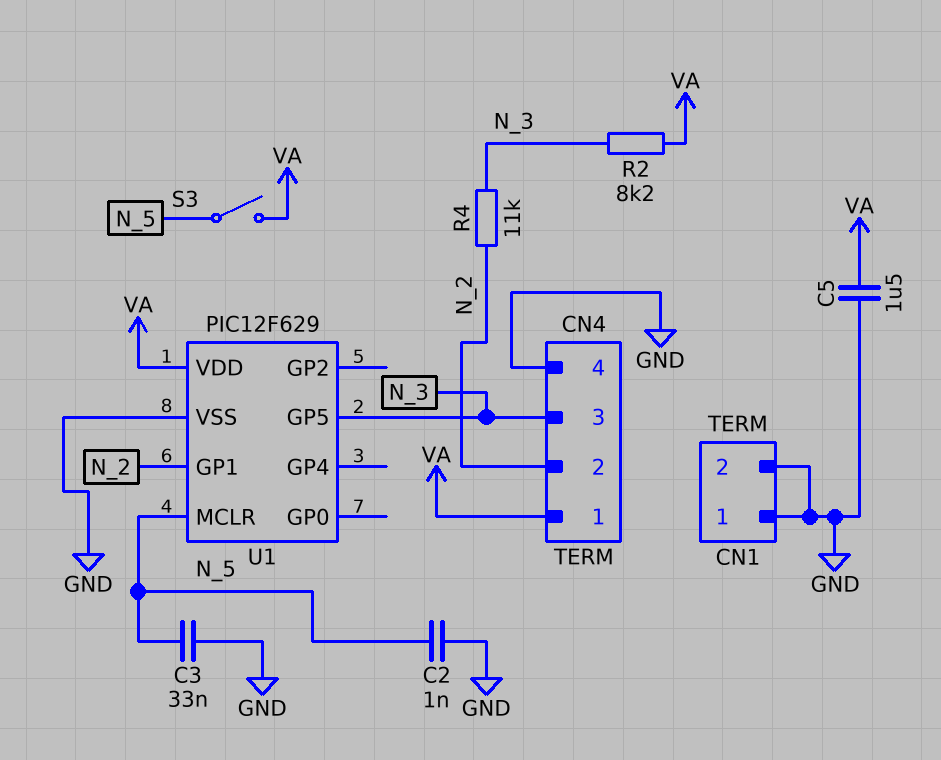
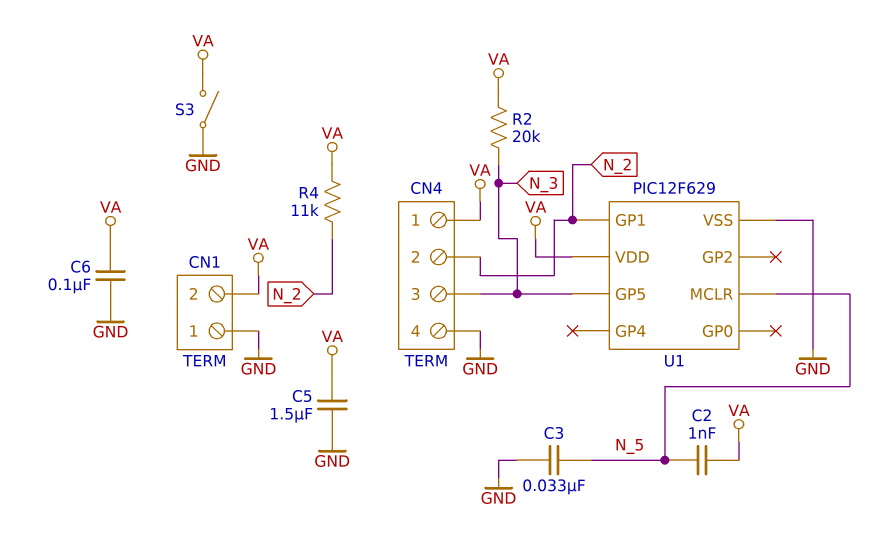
C2: 1nF (GND, N_5) -> 1nF (N_5, VA)
C6: none -> 100nF (GND, VA)
CN1 pin 2: GND -> VA
R2: 8.2k (N_3, VA) -> 20k (N_3, VA)
R4: 11k (N_2, N_3) -> 11k (N_2, VA)
S3: switch (N_5, VA) -> switch (GND, VA)

